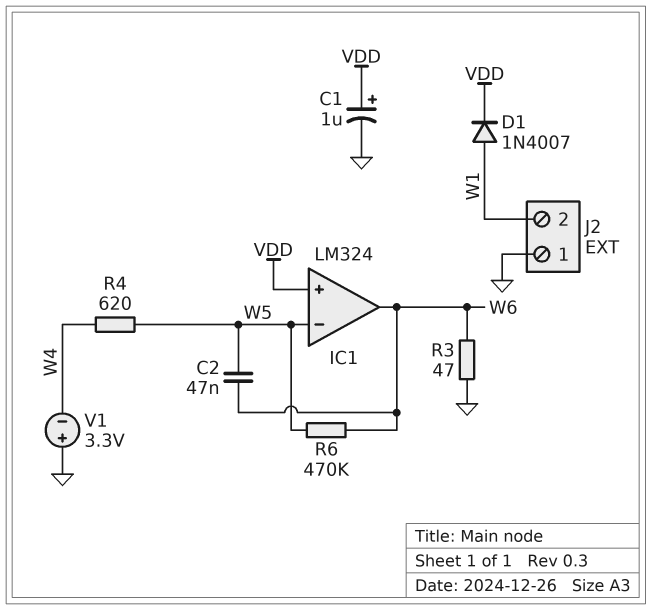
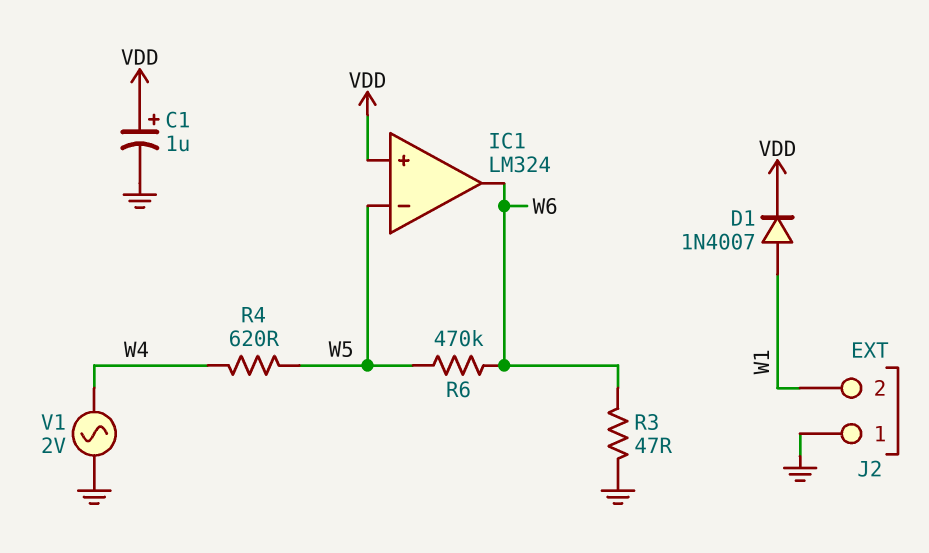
C2: 47nF (W5, W6) -> none
V1: 3.3V (plus GND, minus W4) -> AC 2V (GND, W4)

